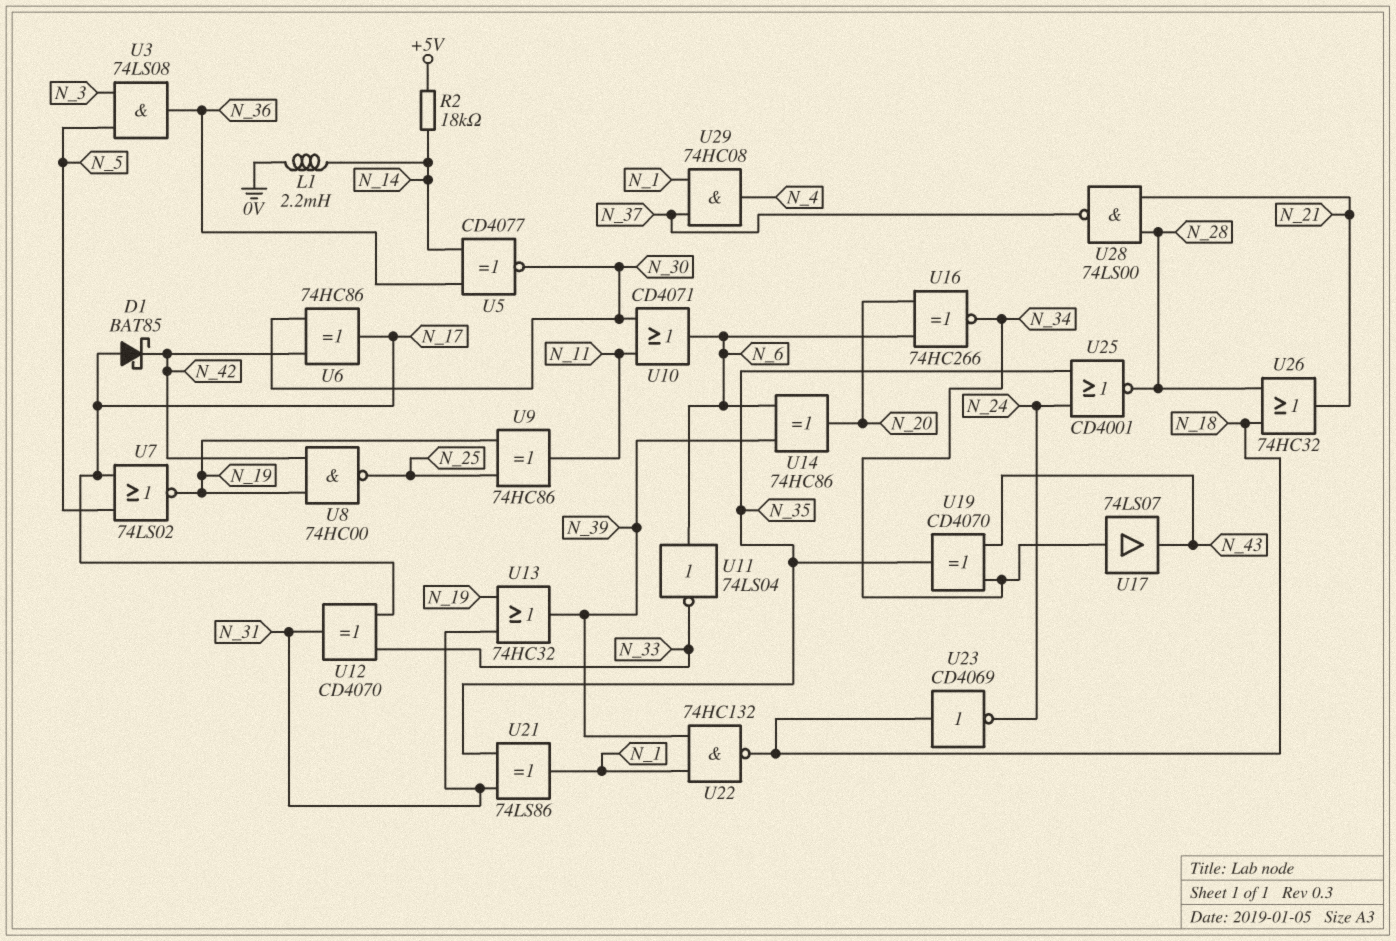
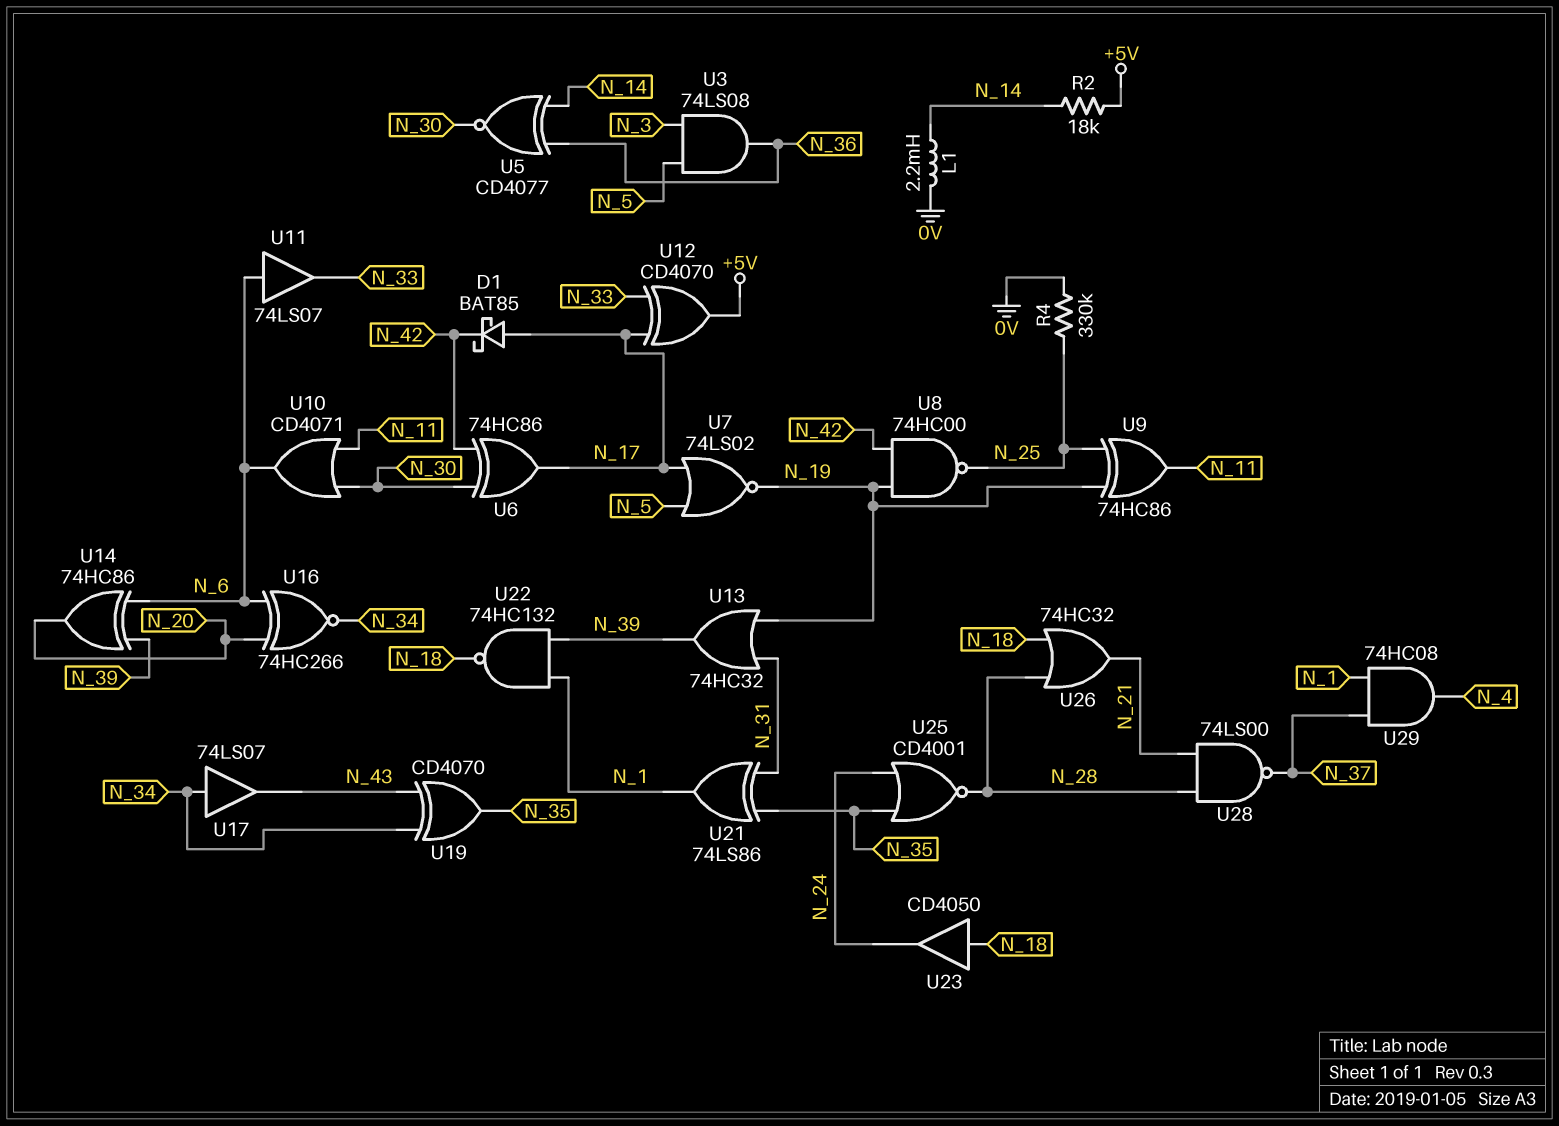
R4: none -> 330k (0V, N_25)
U11: NOT 74LS04 (in N_6, out N_33) -> buffer 74LS07 (in N_6, out N_33)
U12: XOR CD4070 (in N_17, in N_33, out N_31) -> XOR CD4070 (in N_17, in N_33, out +5V)
U23: NOT CD4069 (in N_18, out N_24) -> buffer CD4050 (in N_18, out N_24)

